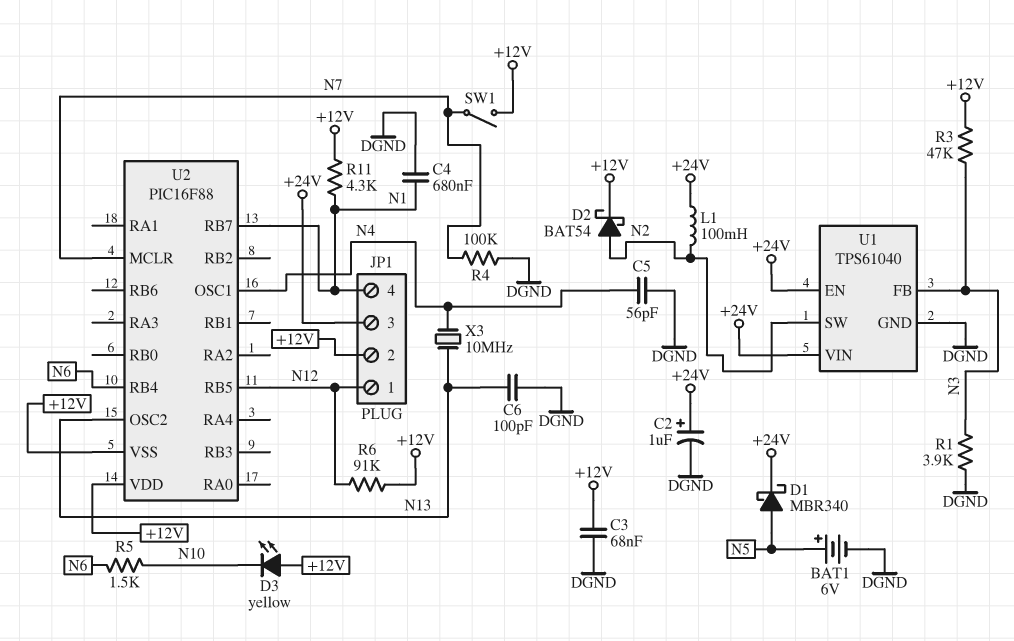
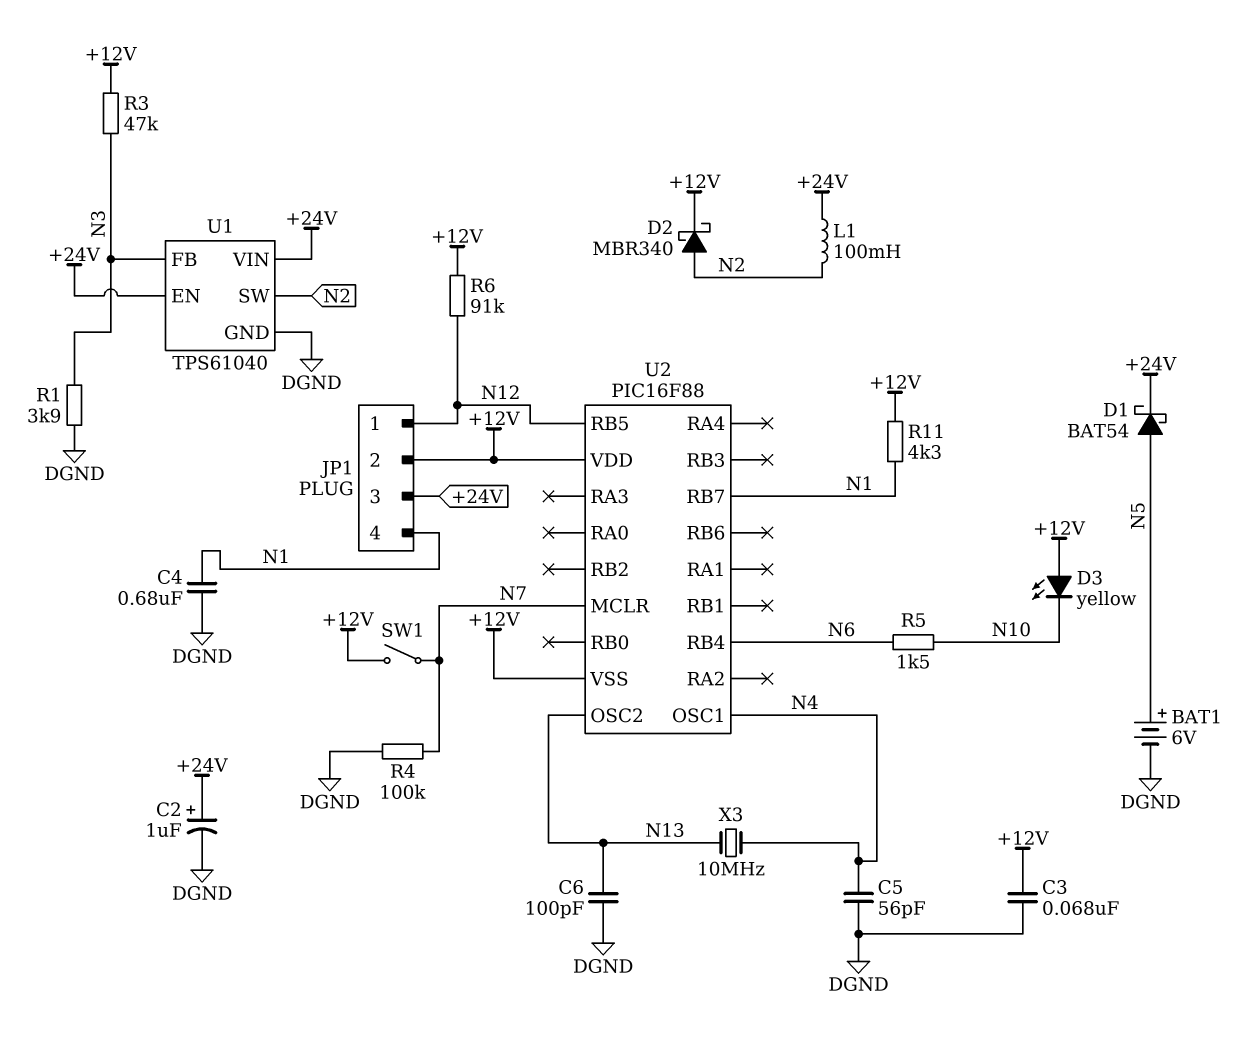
D1: schottky MBR340 (A N5, K +24V) -> schottky BAT54 (A N5, K +24V)
D2: schottky BAT54 (A N2, K +12V) -> schottky MBR340 (A N2, K +12V)

